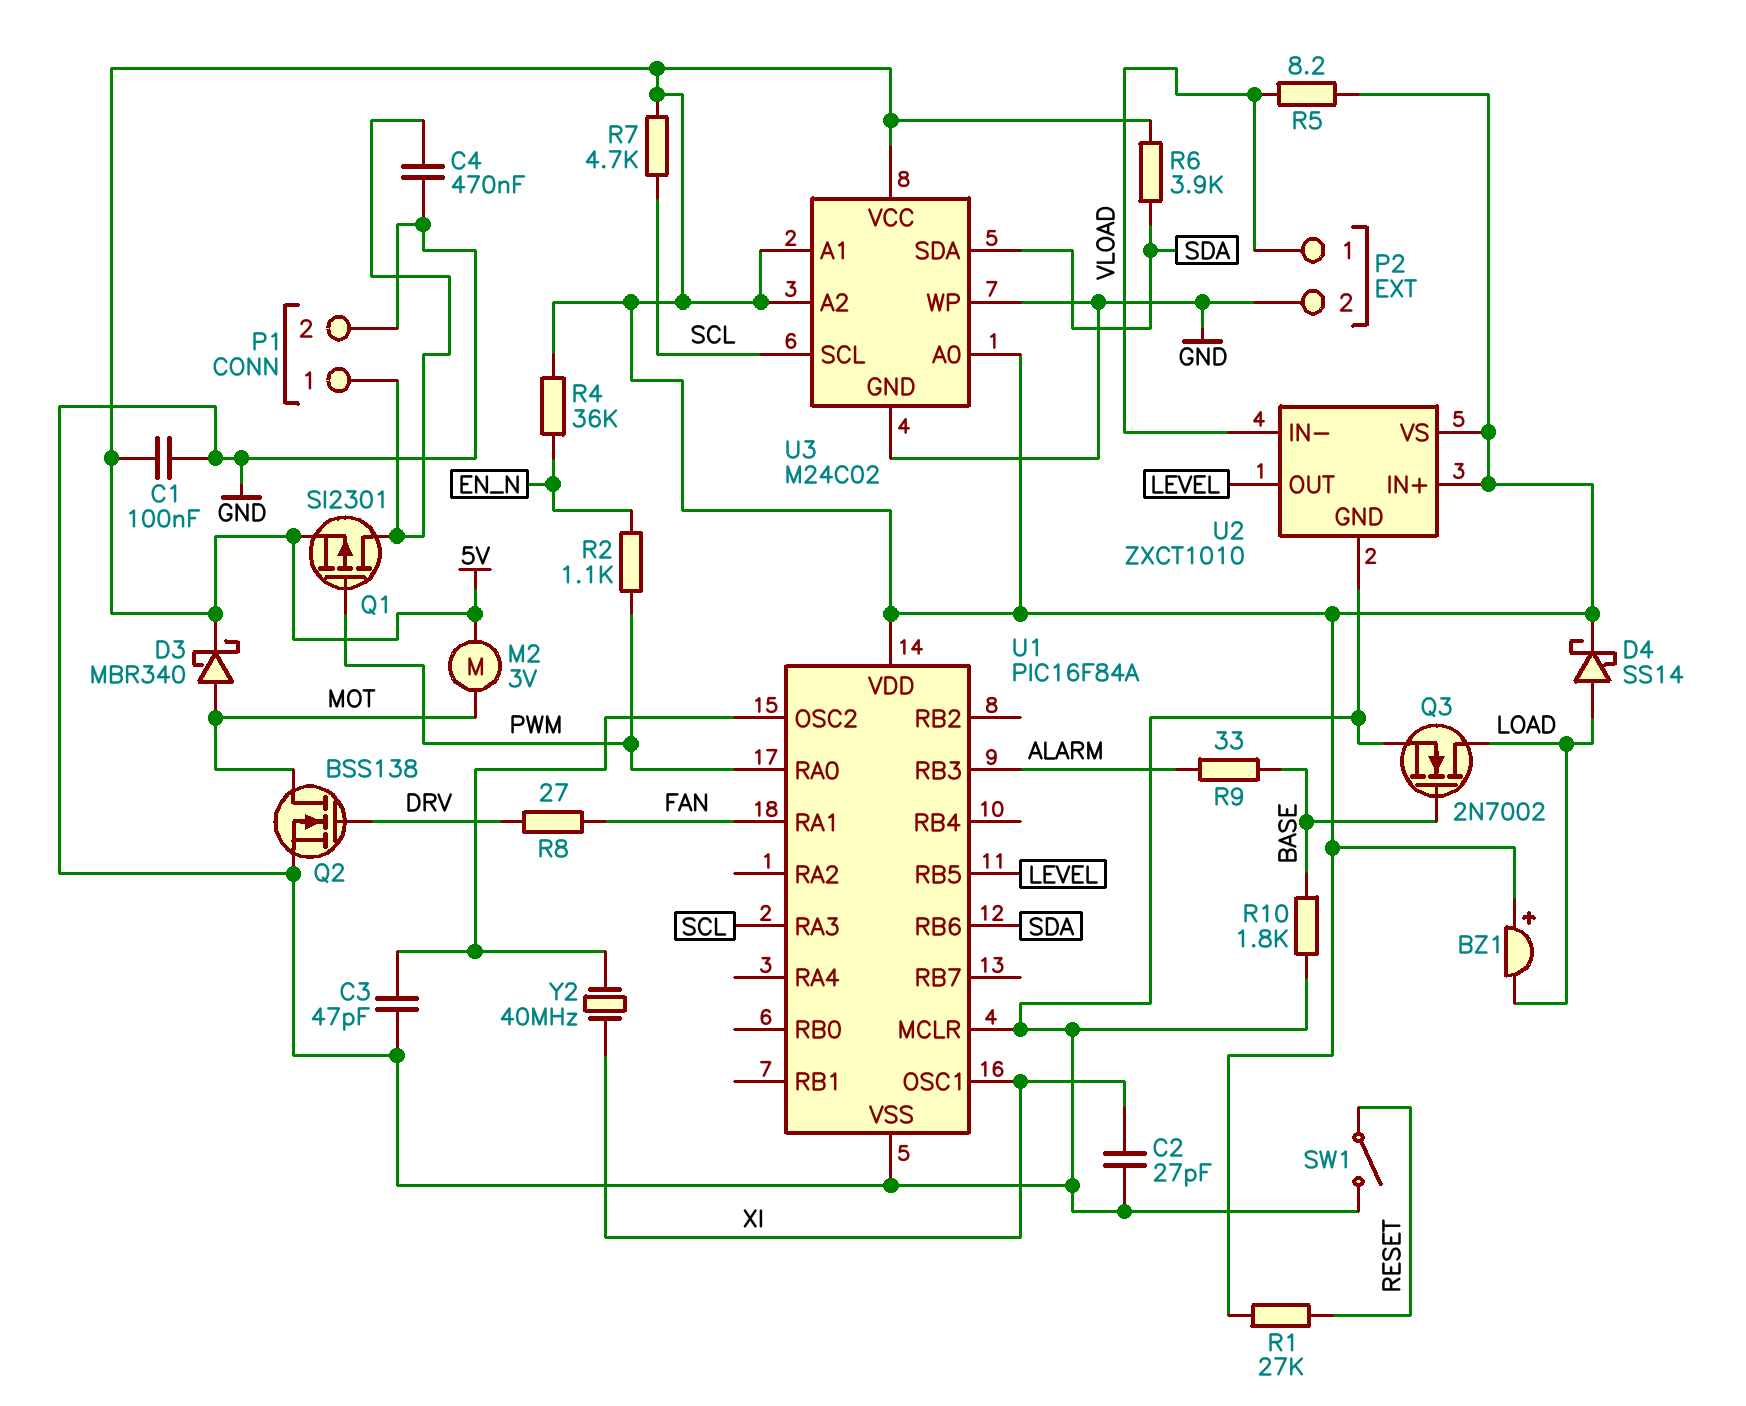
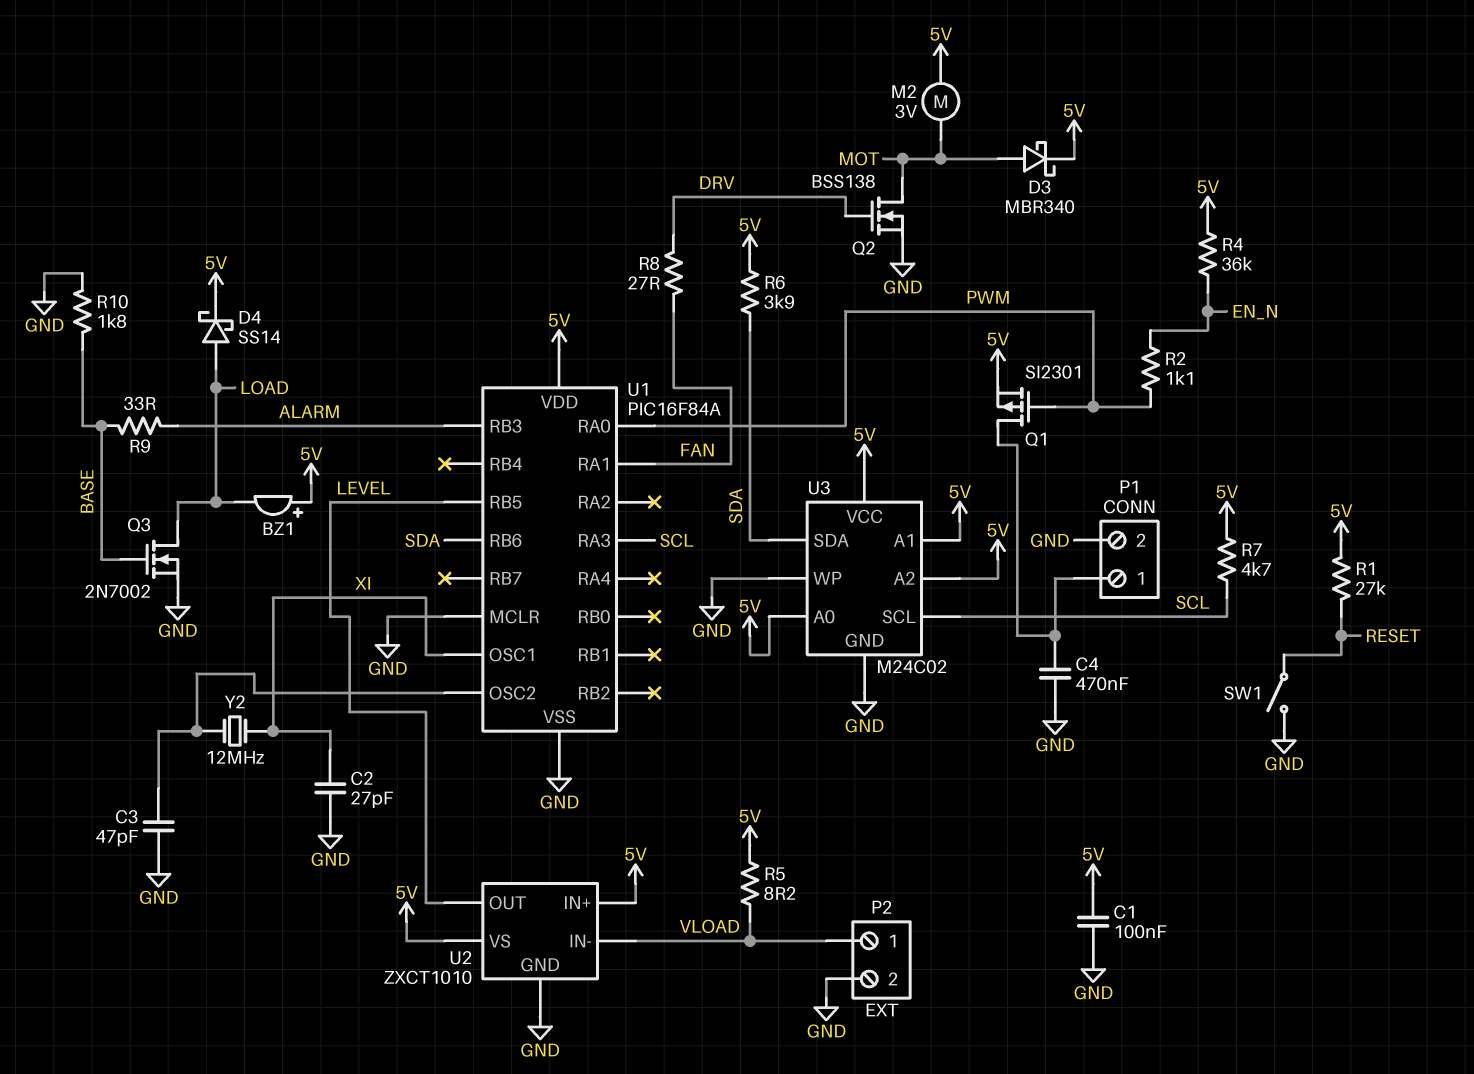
Y2: 40MHz (U1/OSC2, XI) -> 12MHz (U1/OSC2, XI)

